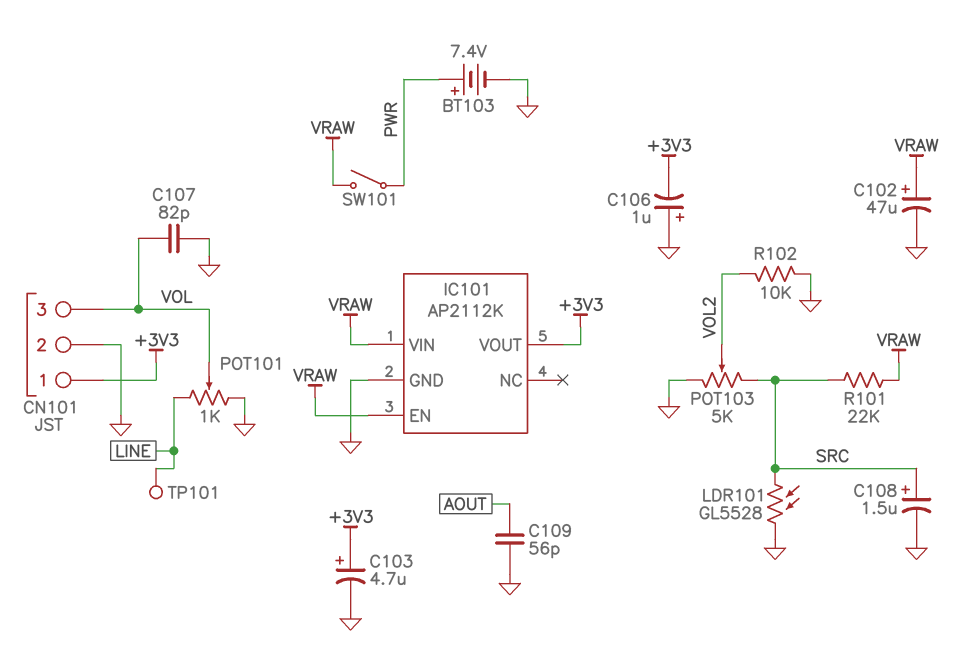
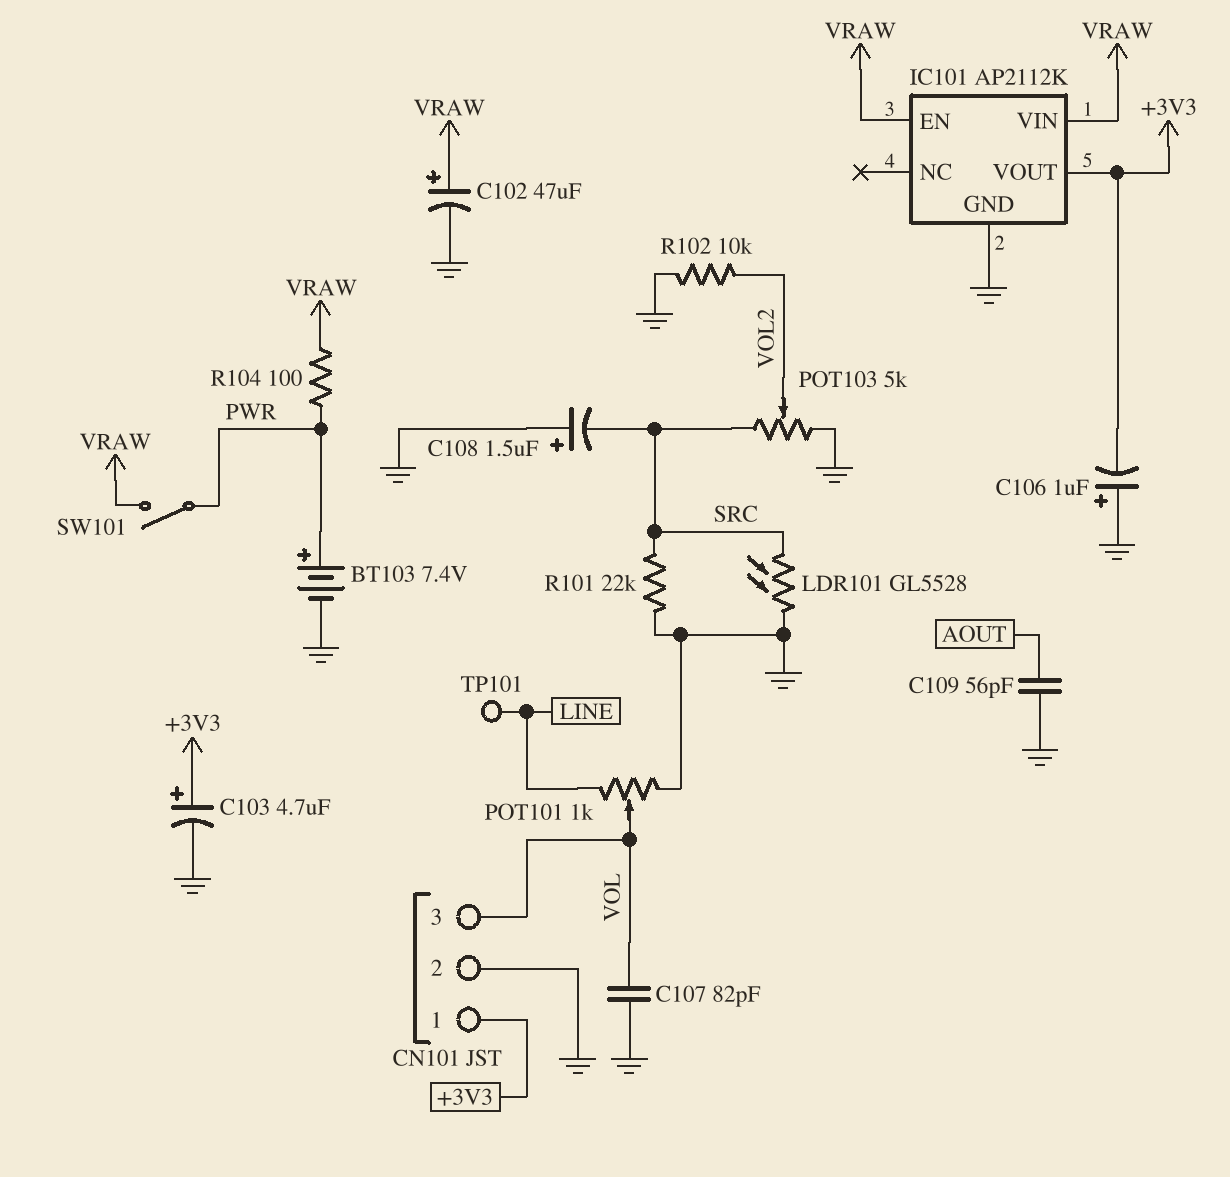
C108: 1.5uF (plus SRC, minus GND) -> 1.5uF (plus GND, minus SRC)
R101: 22k (SRC, VRAW) -> 22k (GND, SRC)
R104: none -> 100 (PWR, VRAW)

